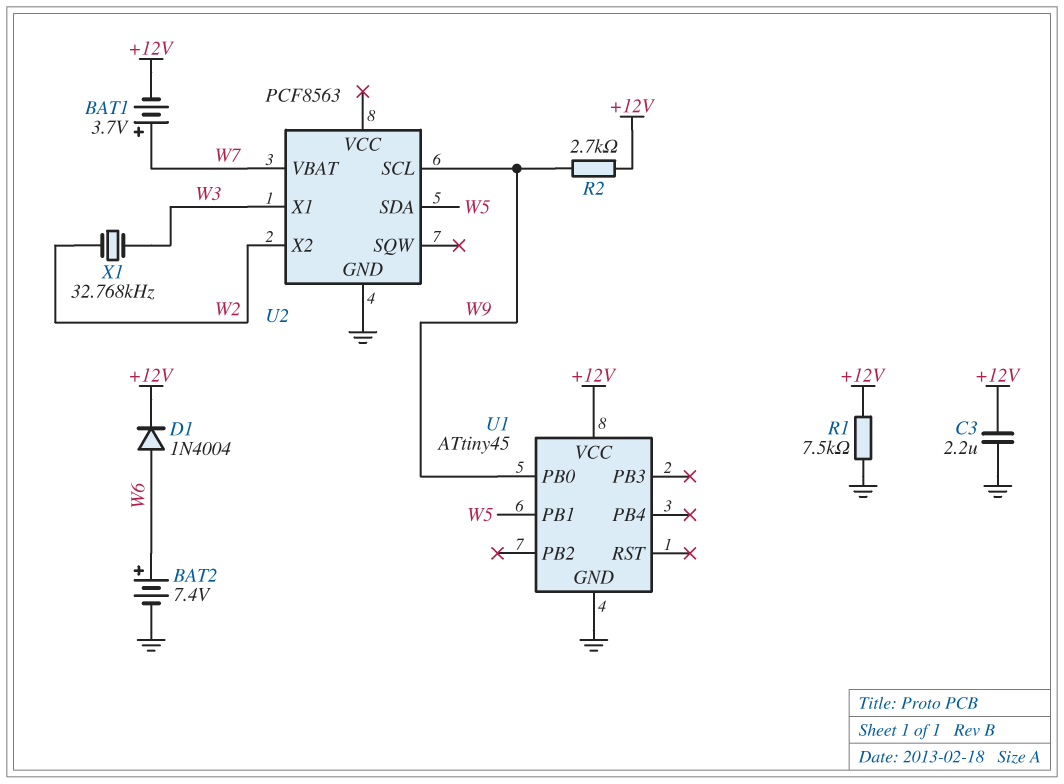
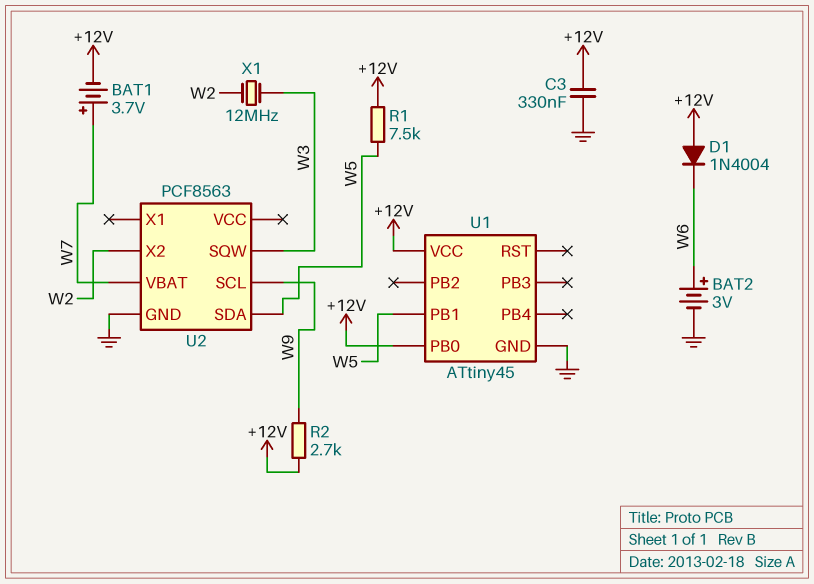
BAT2: 7.4V (plus W6, minus GND) -> 3V (plus W6, minus GND)
C3: 2.2uF (+12V, GND) -> 330nF (+12V, GND)
D1: diode 1N4004 (A W6, K +12V) -> diode 1N4004 (A +12V, K W6)
R1: 7.5k (+12V, GND) -> 7.5k (+12V, W5)
U1 pin PB0: W9 -> +12V
U2 pin SQW: none -> W3
U2 pin X1: W3 -> none
X1: 32.768kHz (W2, W3) -> 12MHz (W2, W3)

